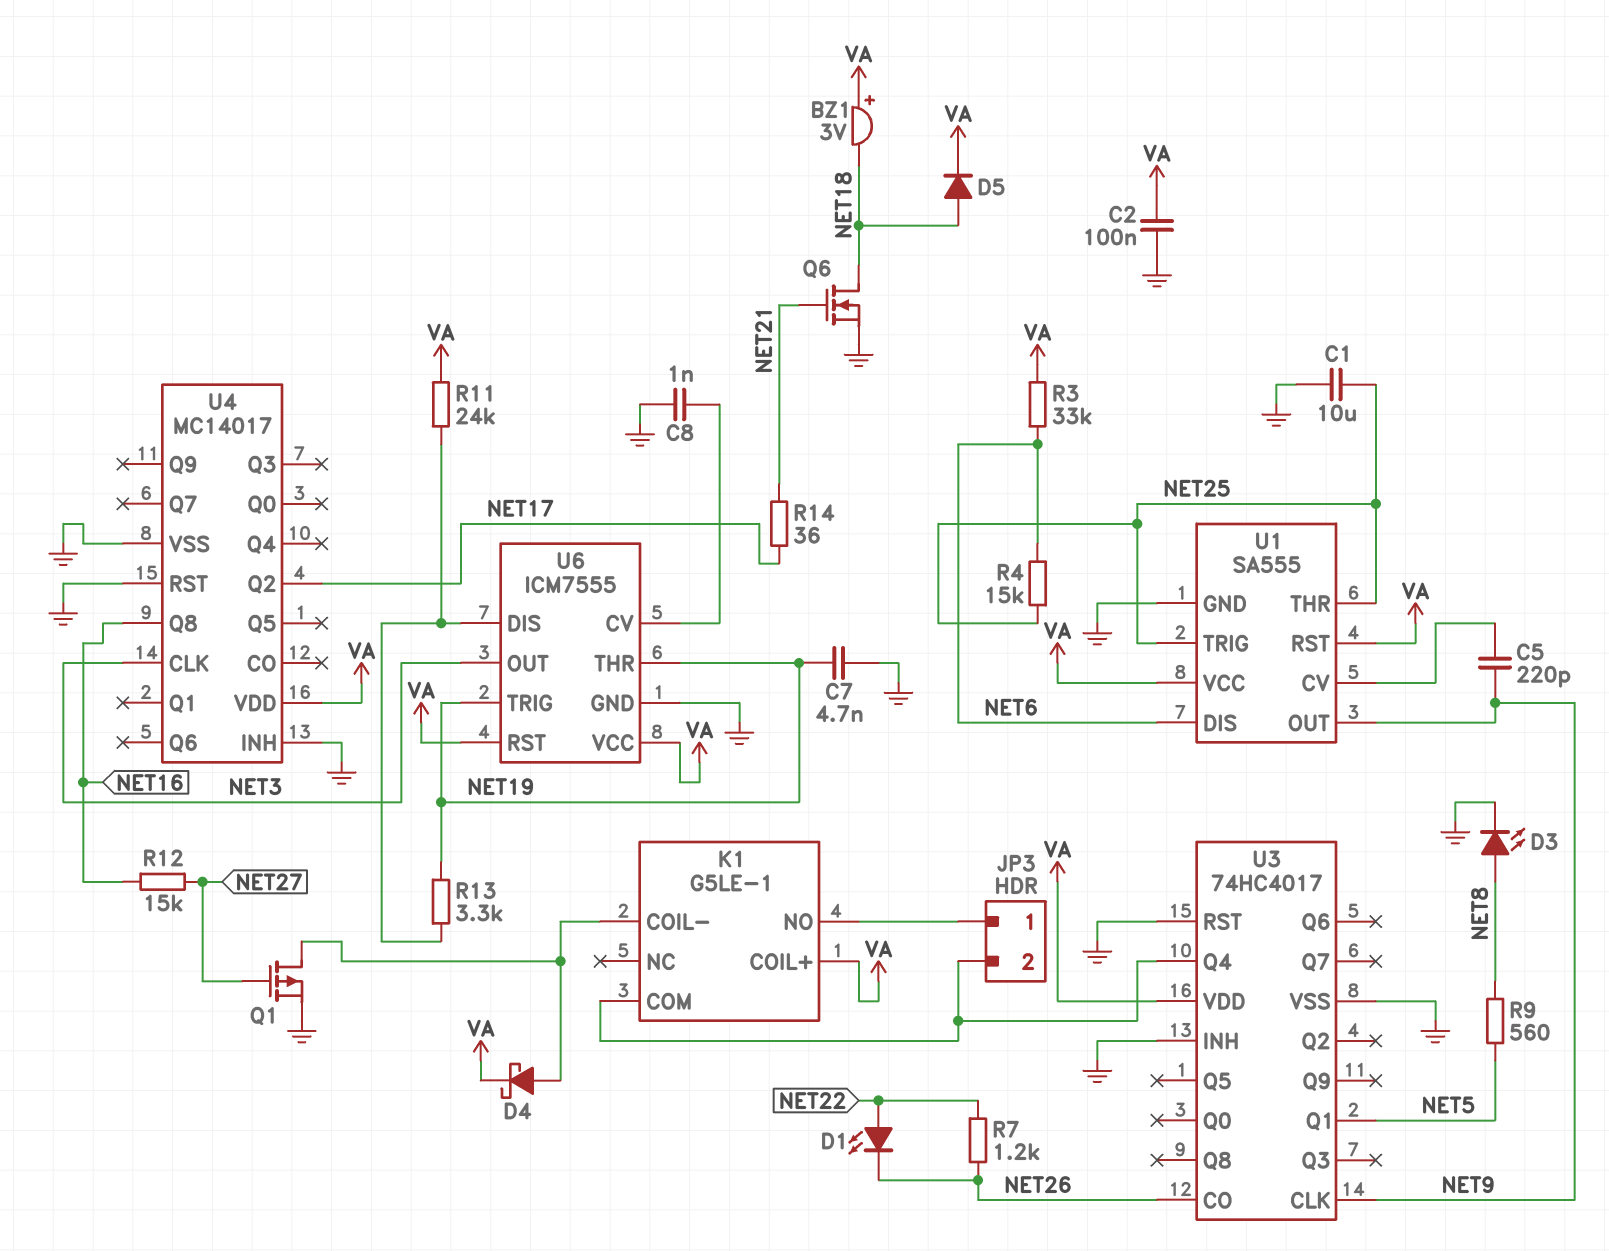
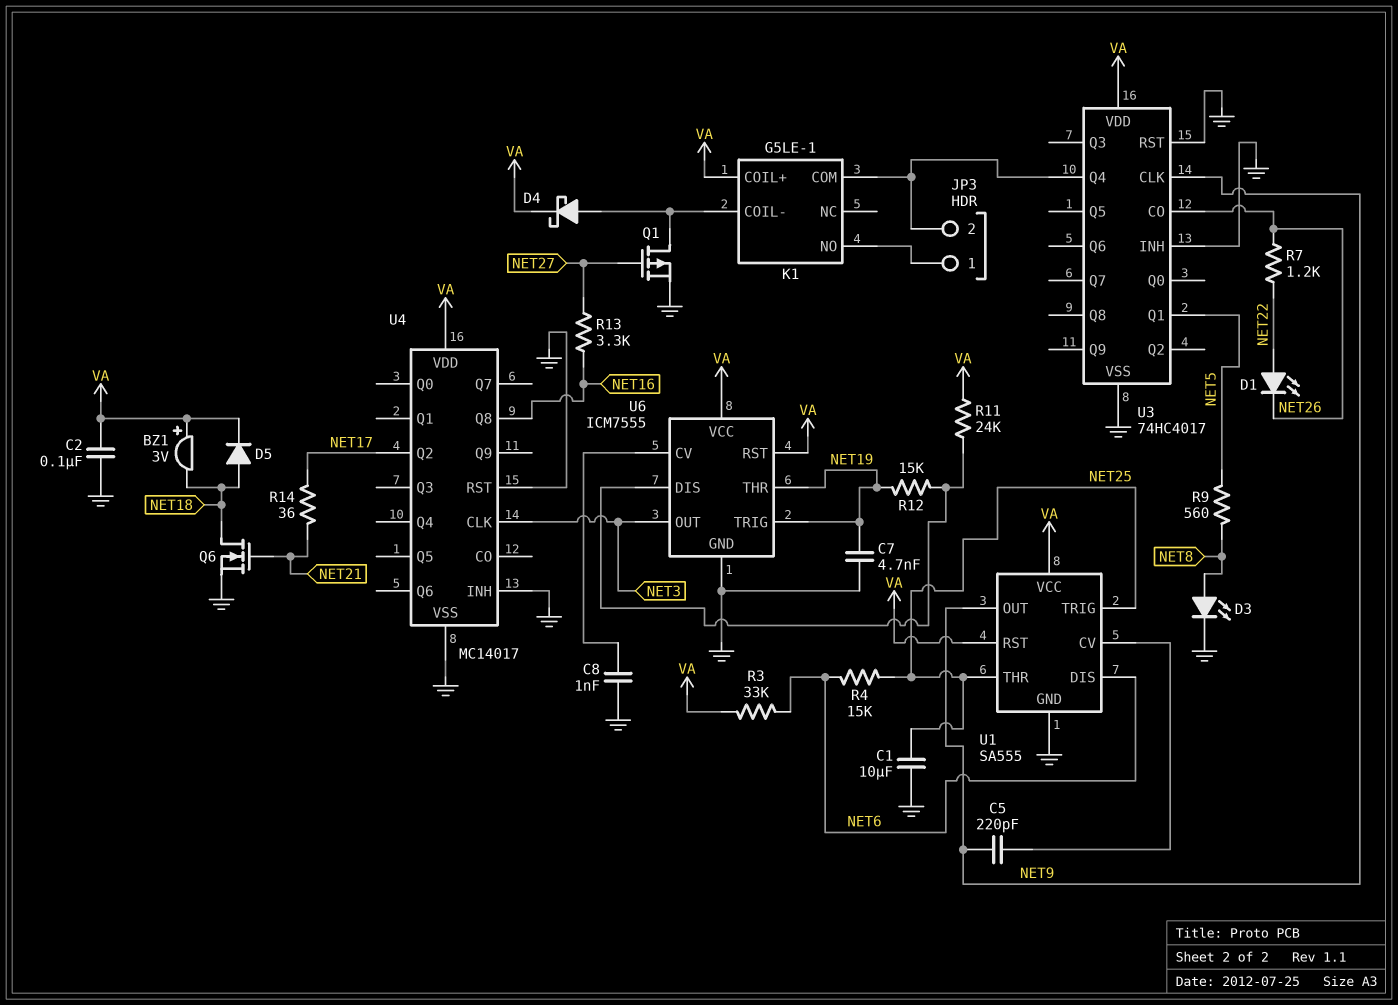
R12: 15k (NET16, NET27) -> 15k (NET19, U6/DIS)
R13: 3.3k (NET19, U6/DIS) -> 3.3k (NET16, NET27)

